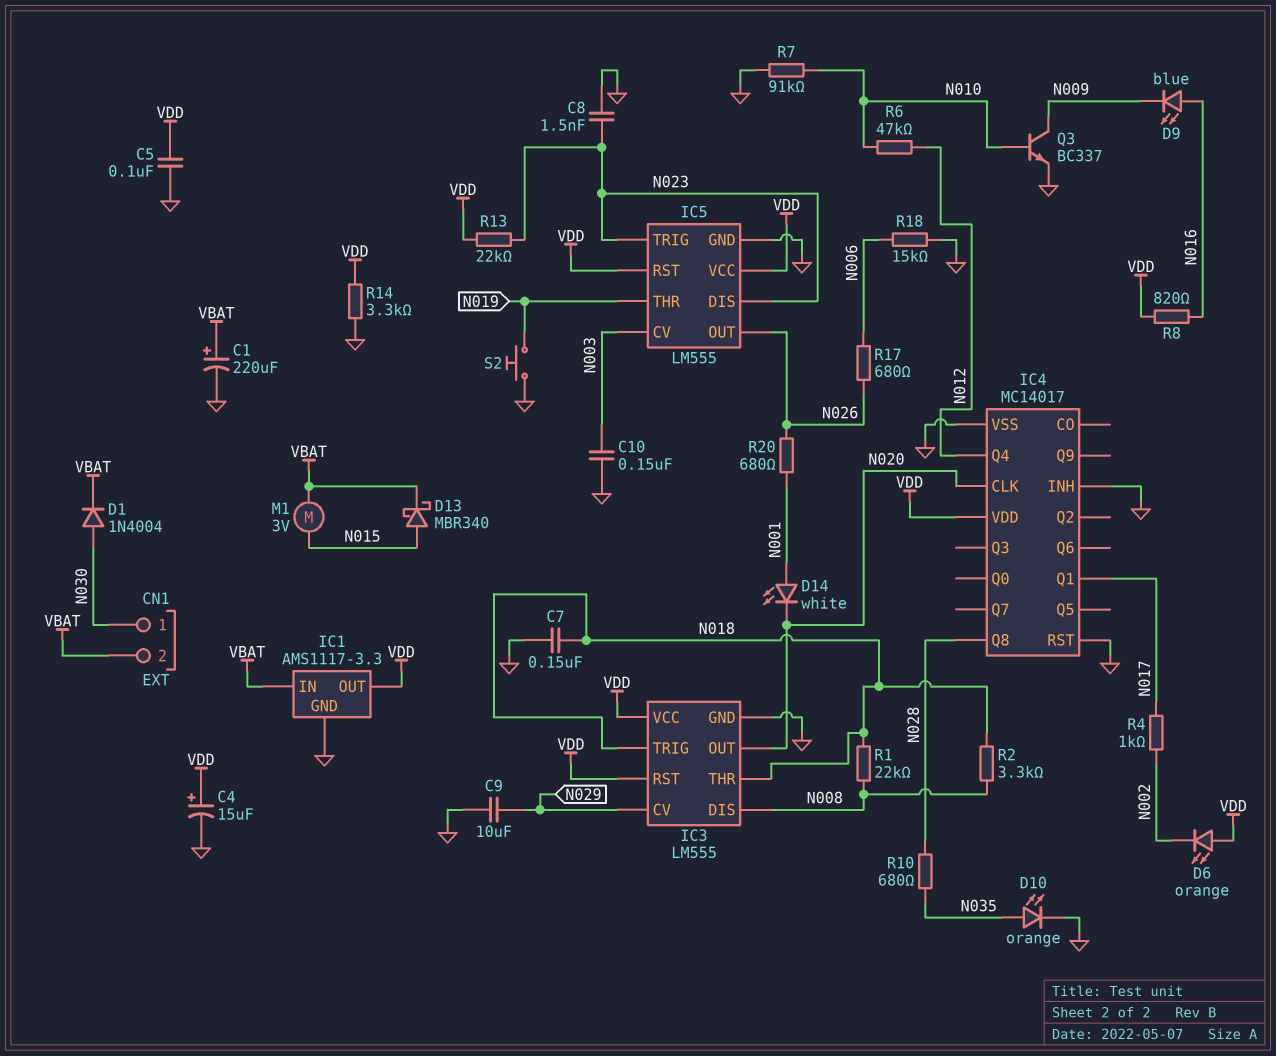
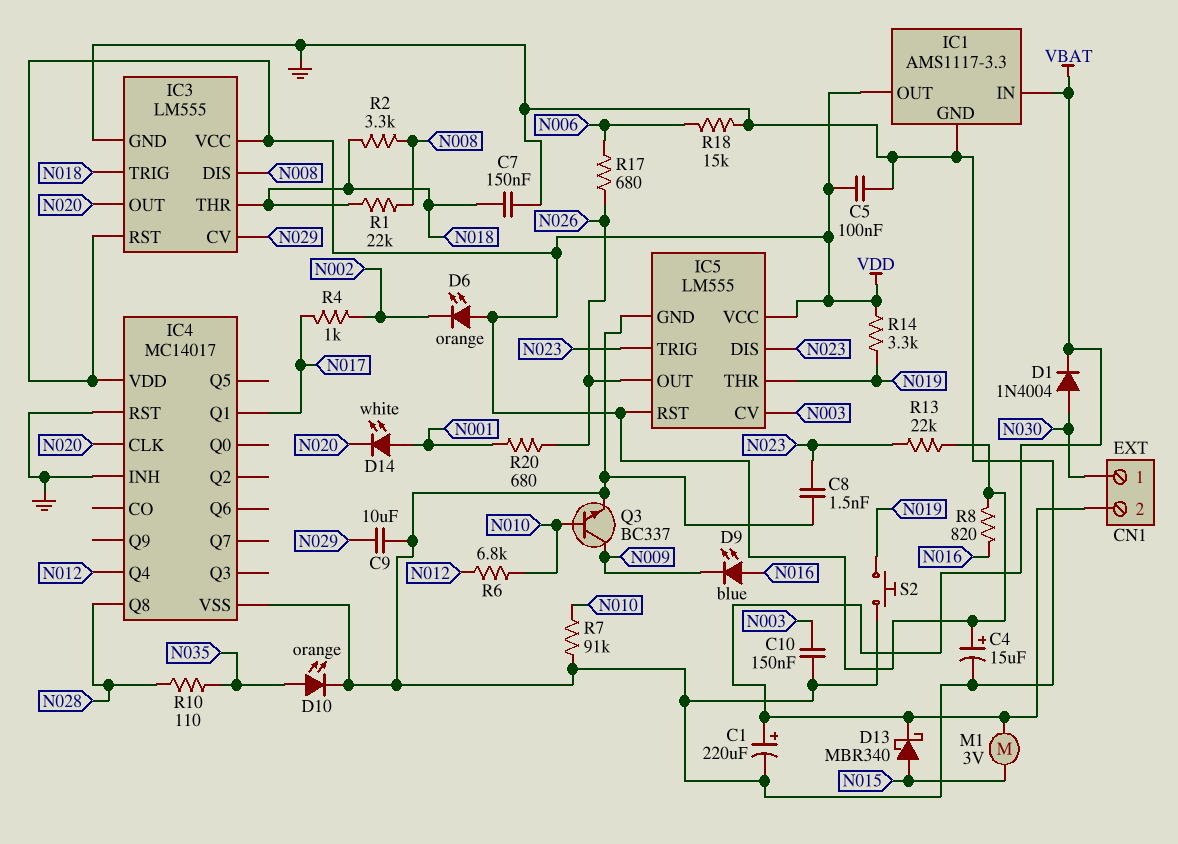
R6: 47k (N010, N012) -> 6.8k (N010, N012)
R10: 680 (N028, N035) -> 110 (N028, N035)
R14: 3.3k (GND, VDD) -> 3.3k (N019, VDD)

